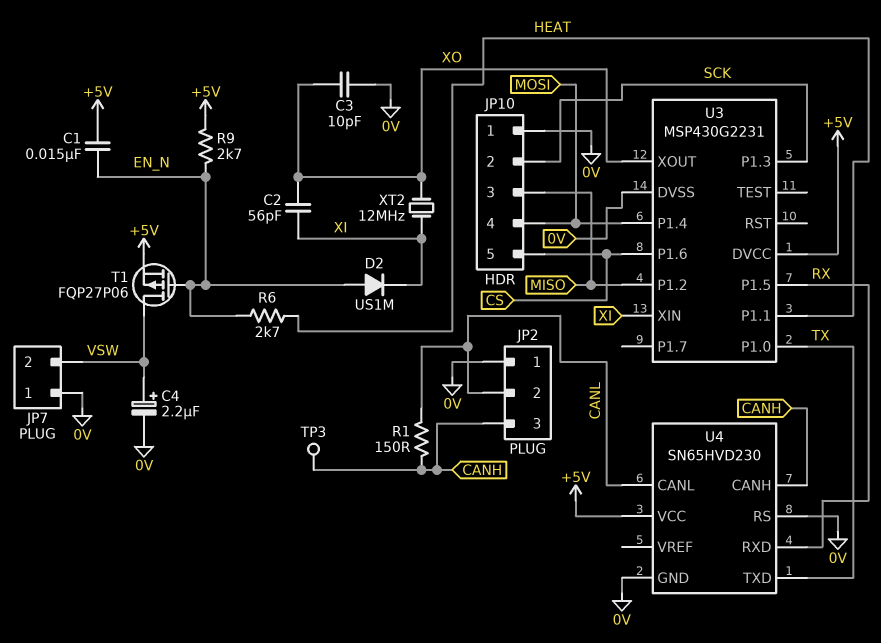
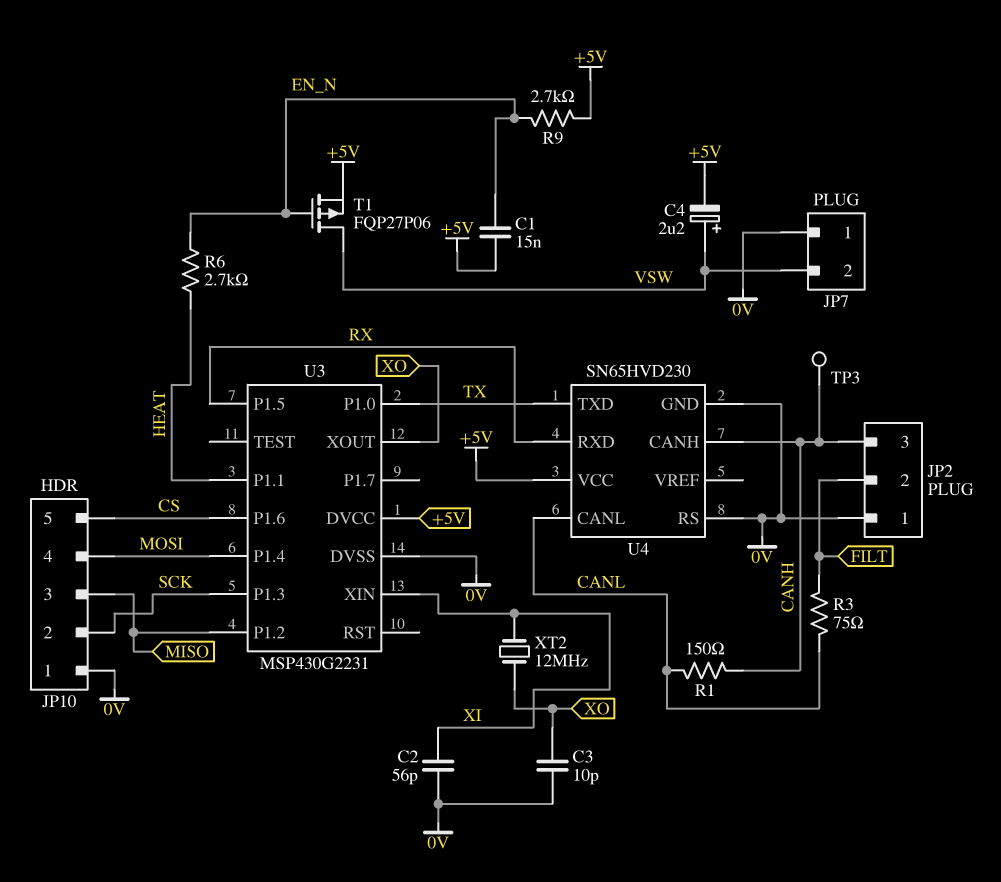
C2: 56pF (XI, XO) -> 56pF (0V, XI)
C4: 2.2uF (plus VSW, minus 0V) -> 2.2uF (plus VSW, minus +5V)
D2: diode US1M (A EN_N, K XI) -> none
JP2 pin 2: CANL -> FILT
R3: none -> 75 (CANL, FILT)

